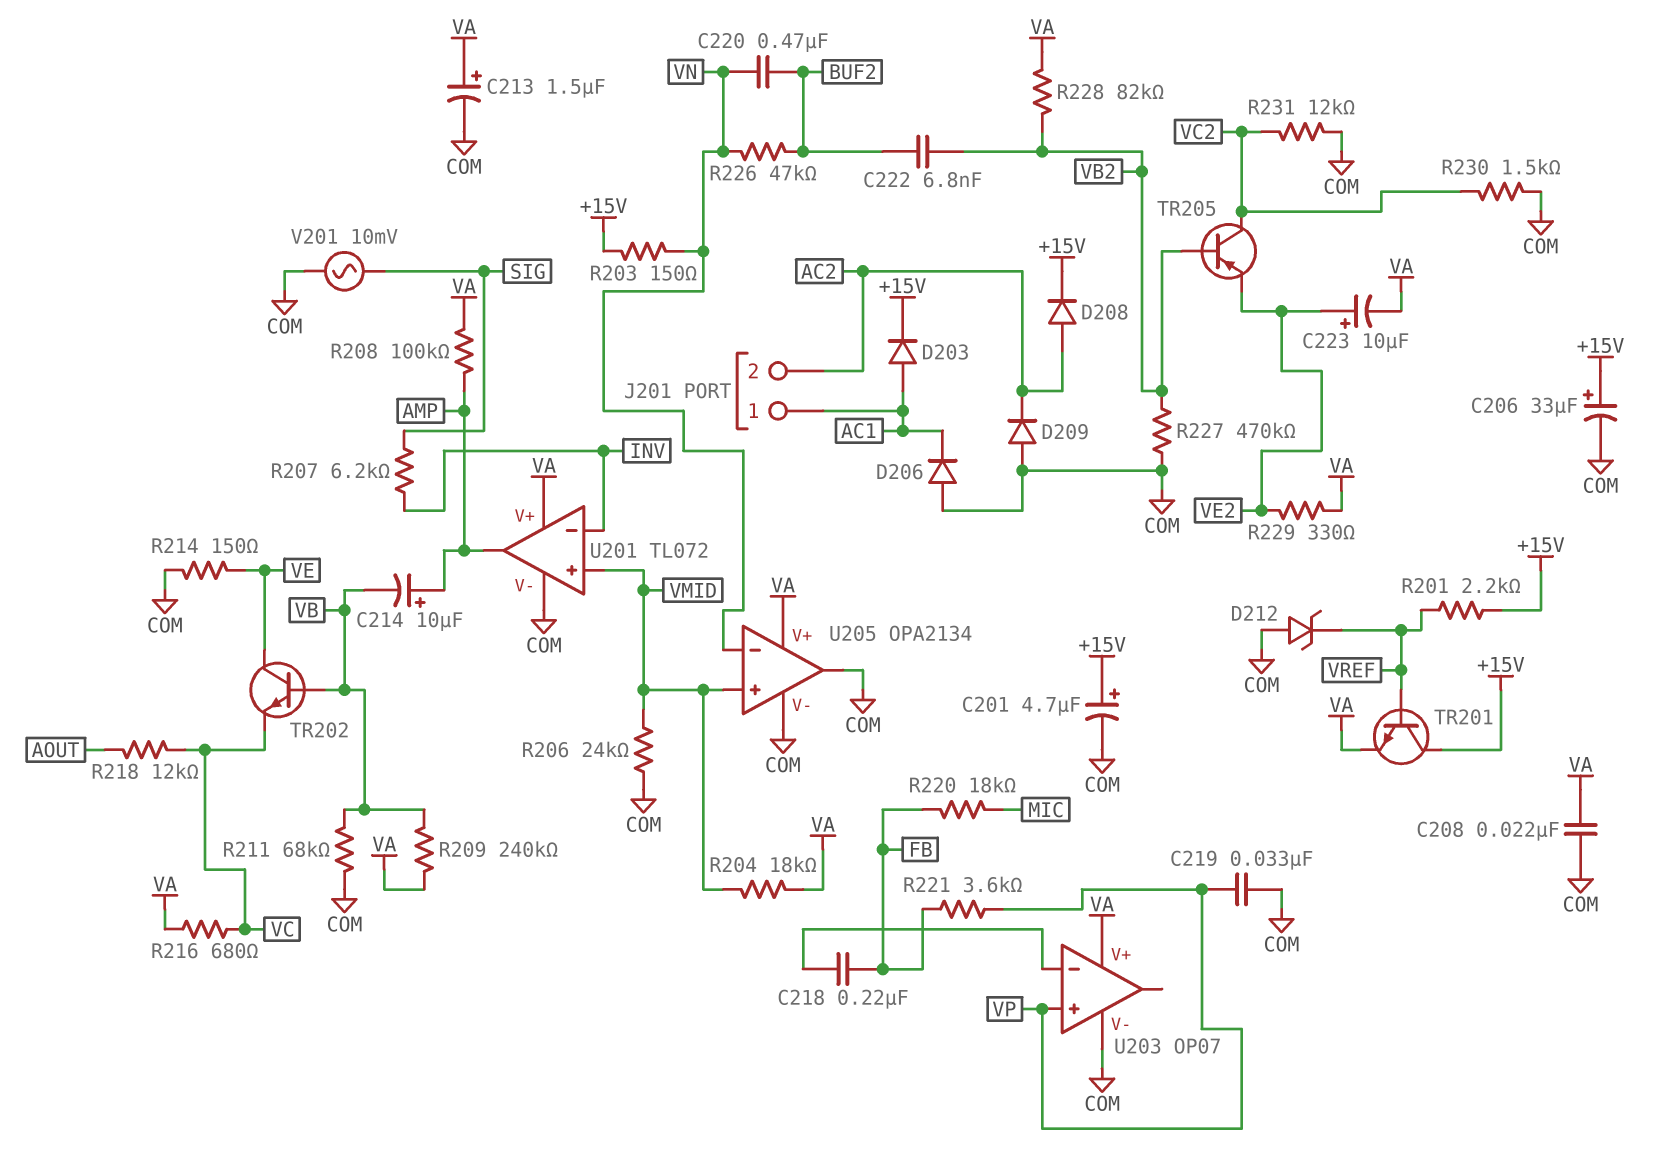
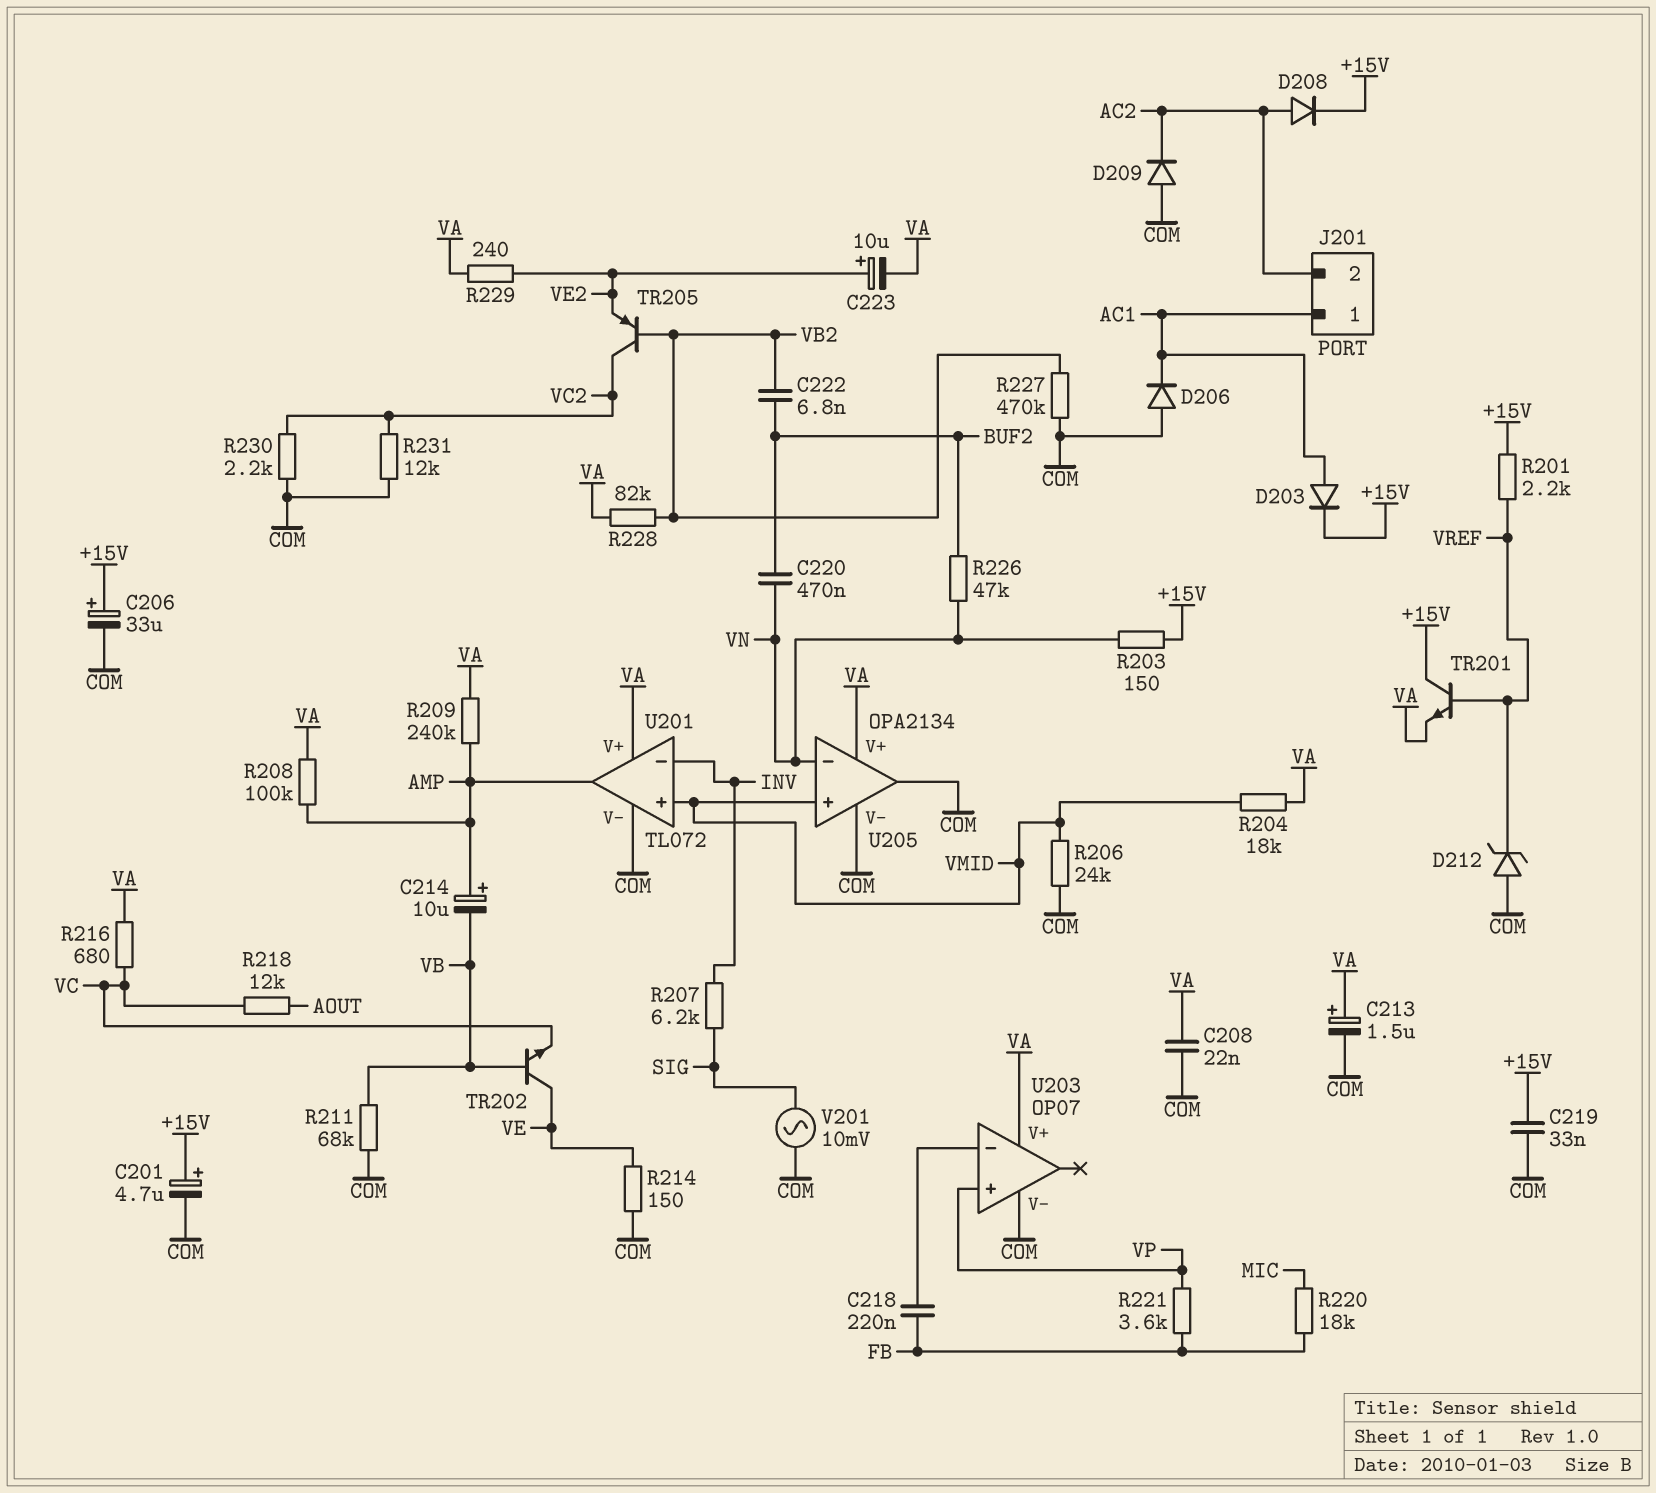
C219: 33nF (COM, VP) -> 33nF (+15V, COM)
R209: 240k (VA, VB) -> 240k (AMP, VA)
R229: 330 (VA, VE2) -> 240 (VA, VE2)
R230: 1.5k (COM, VC2) -> 2.2k (COM, VC2)

